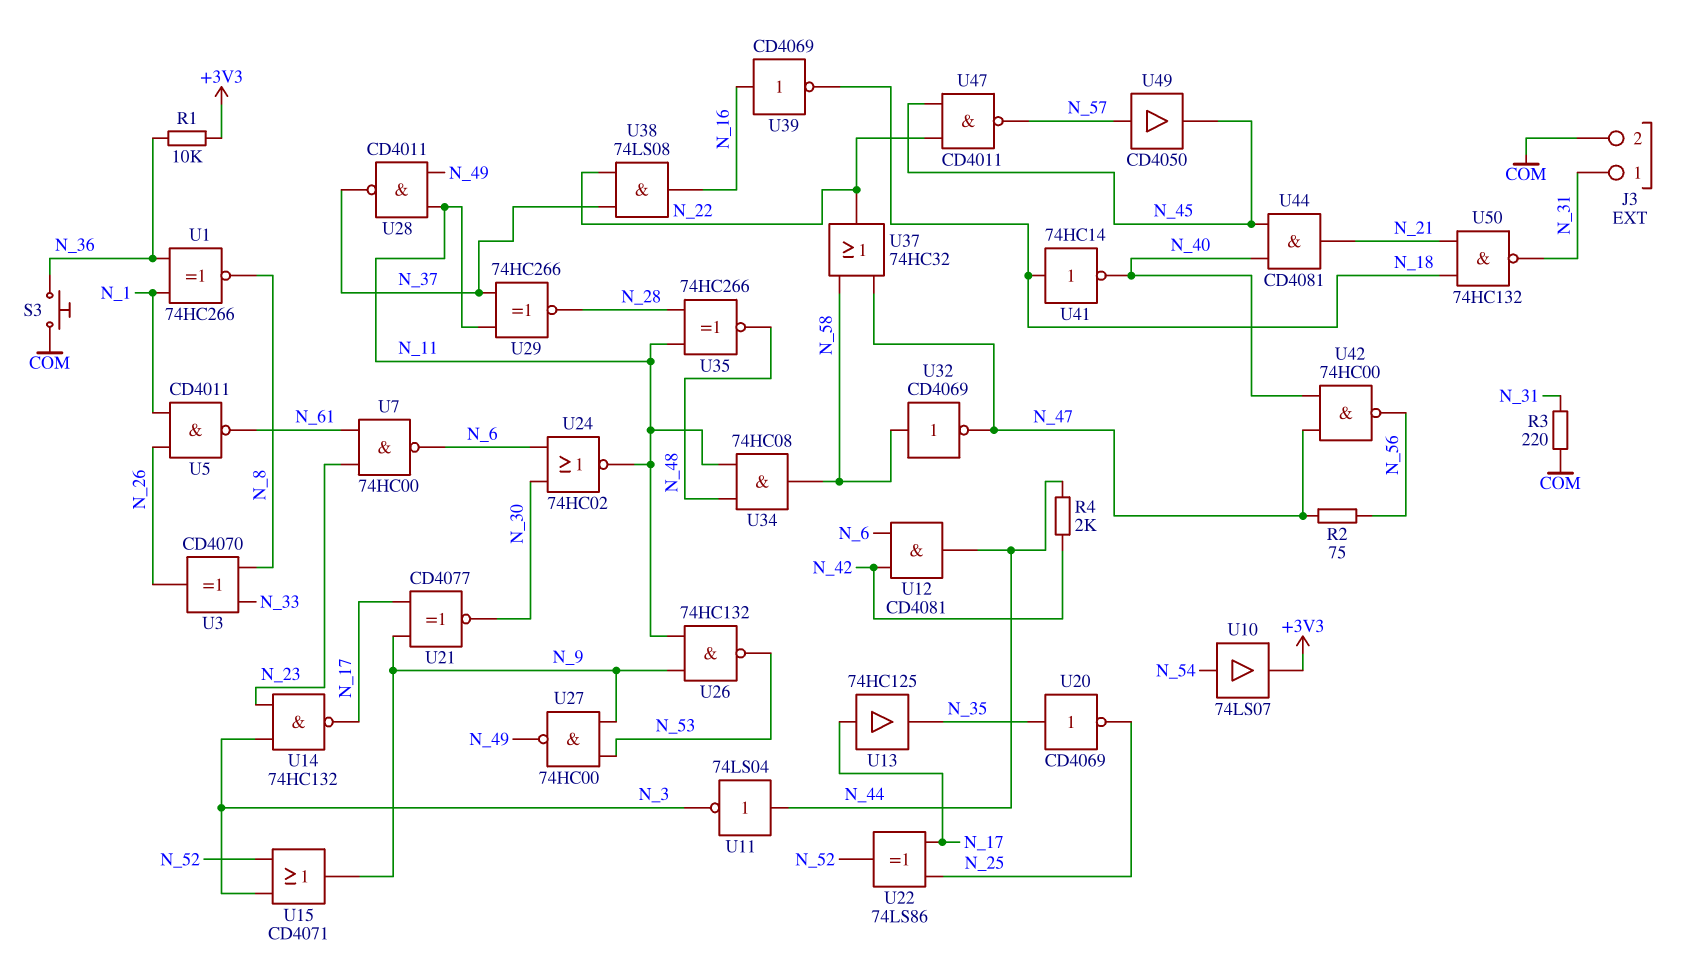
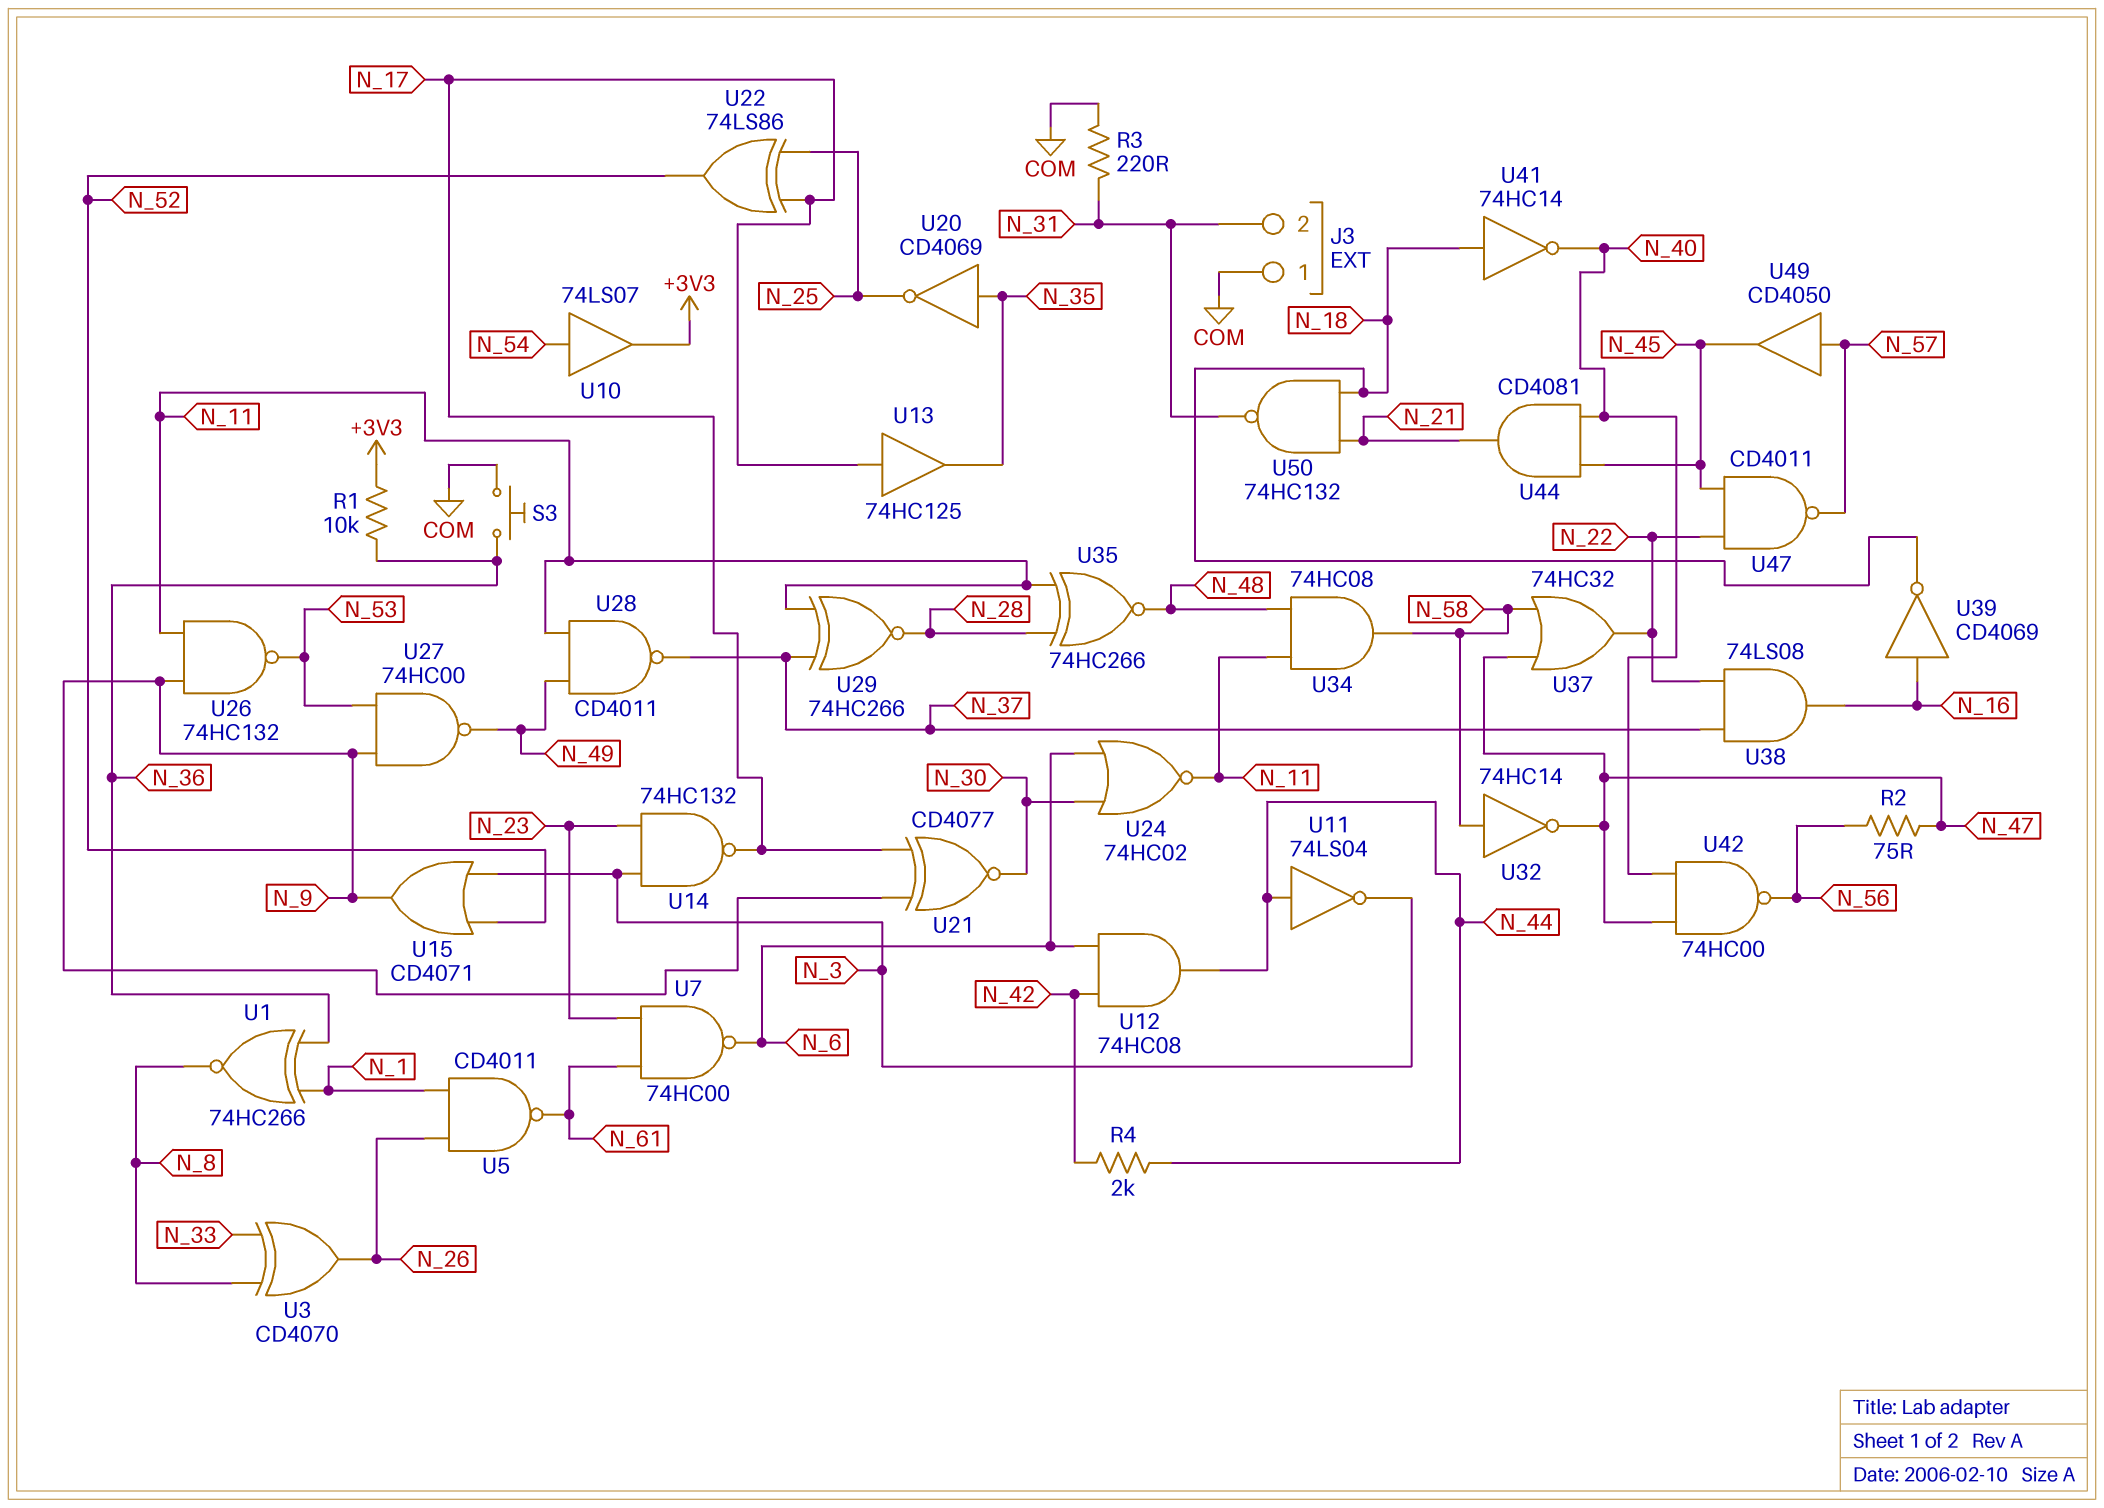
J3 pin 1: N_31 -> COM
J3 pin 2: COM -> N_31
U12: AND CD4081 (in N_6, in N_42, out N_44) -> AND 74HC08 (in N_6, in N_42, out N_44)
U32: NOT CD4069 (in N_58, out N_47) -> NOT 74HC14 (in N_58, out N_47)

